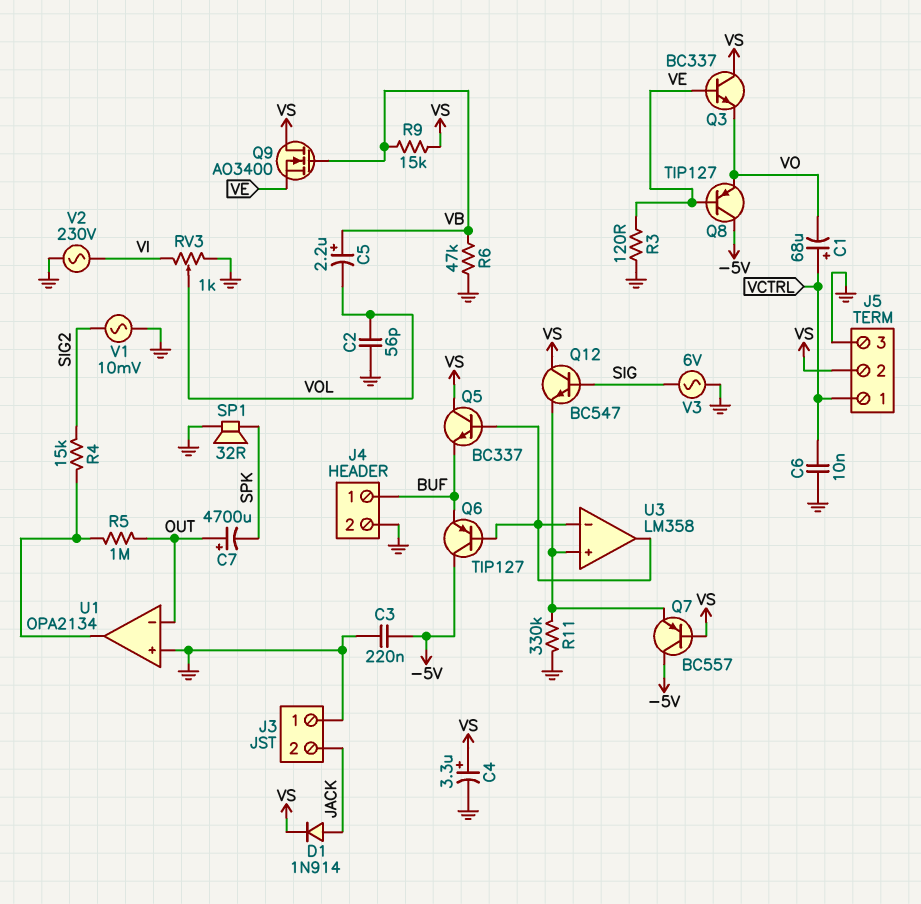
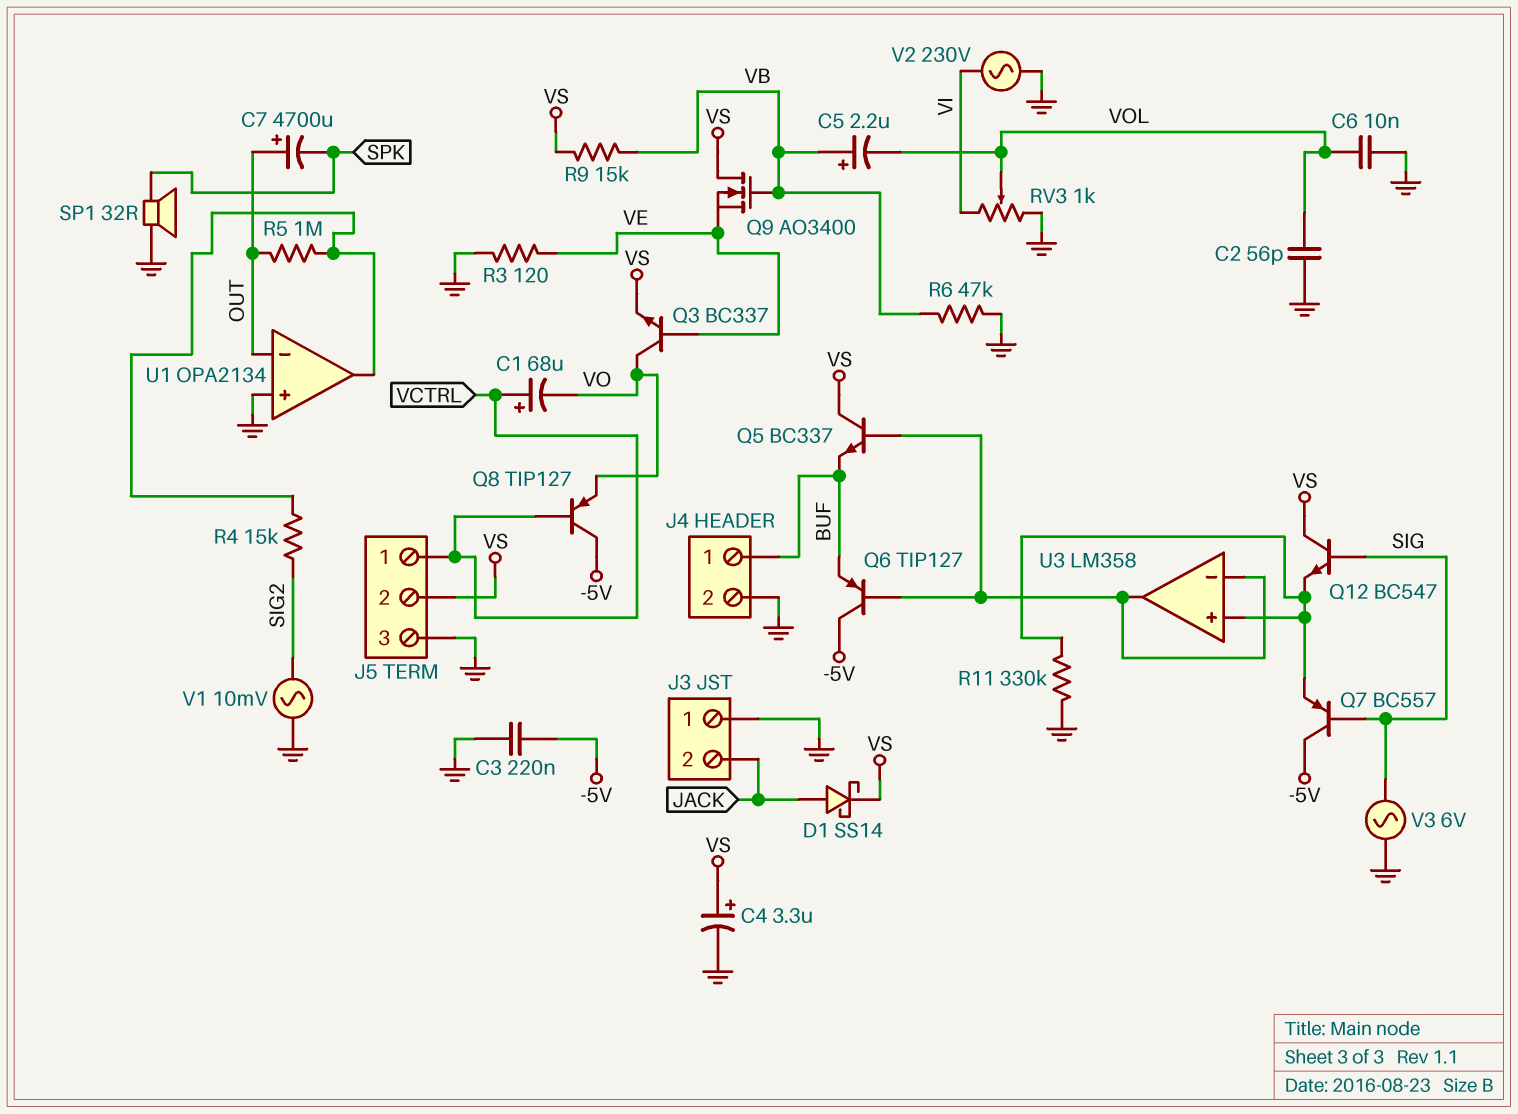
C6: 10nF (GND, VCTRL) -> 10nF (GND, VOL)
D1: diode 1N914 (A JACK, K VS) -> schottky SS14 (A JACK, K VS)
Q3: NPN BC337 (B VE, C VS, E VO) -> NPN BC337 (B VE, C VO, E VS)
Q7: PNP BC557 (B VS, C -5V, E U3/in+) -> PNP BC557 (B SIG, C -5V, E U3/in+)
Q8: PNP TIP127 (B VE, C -5V, E VO) -> PNP TIP127 (B VCTRL, C -5V, E VO)

